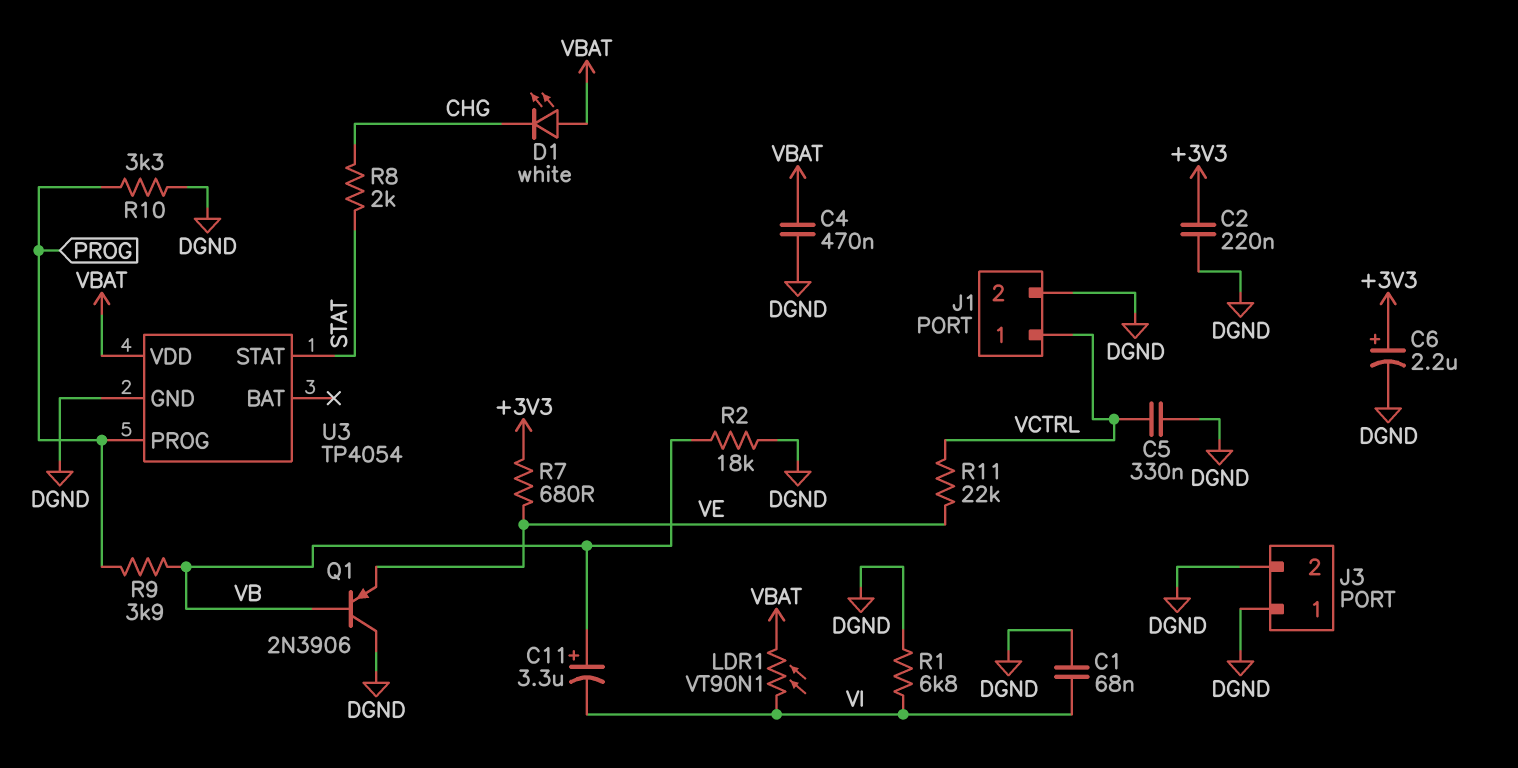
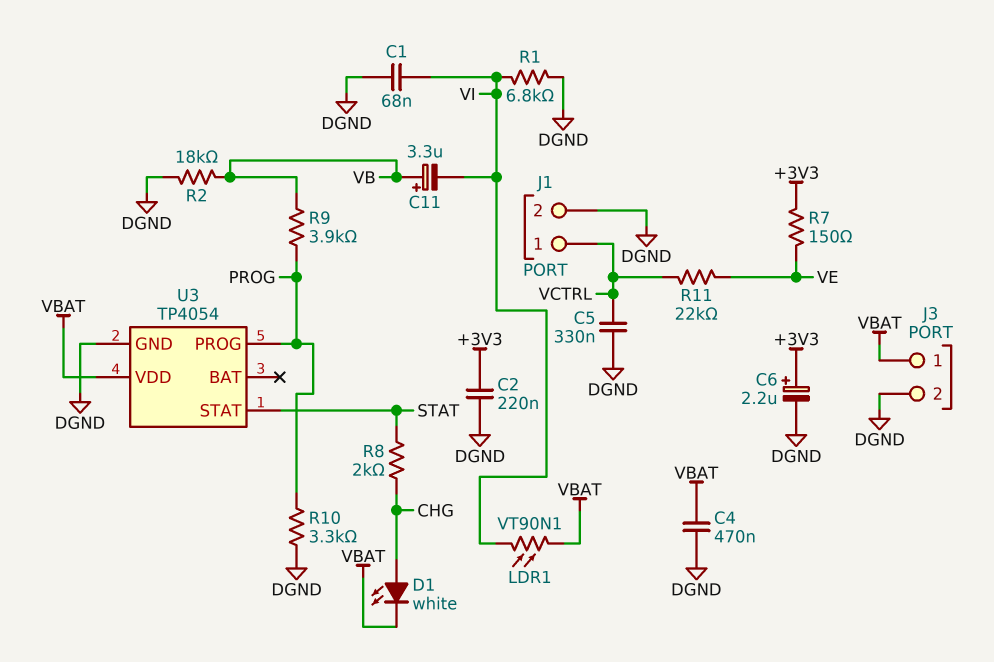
D1: LED white (A VBAT, K CHG) -> LED white (A CHG, K VBAT)
J3 pin 1: DGND -> VBAT
Q1: PNP 2N3906 (B VB, C DGND, E VE) -> none
R7: 680 (+3V3, VE) -> 150 (+3V3, VE)

